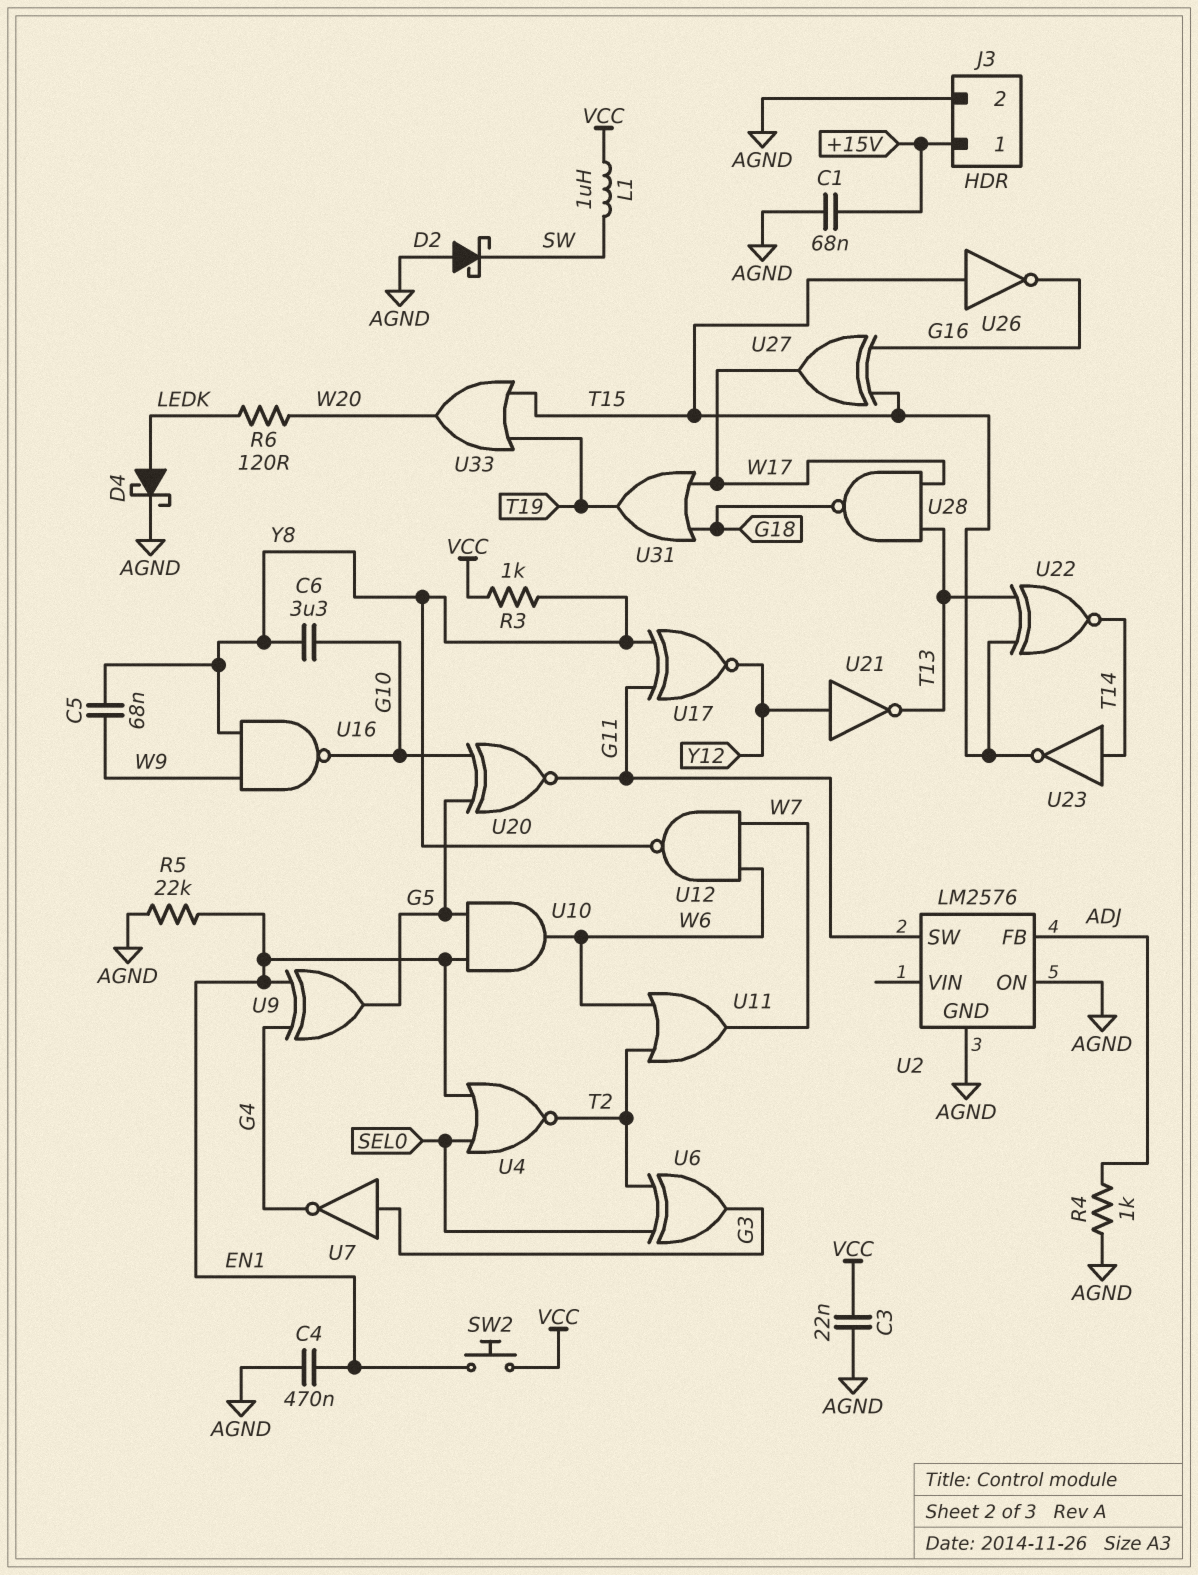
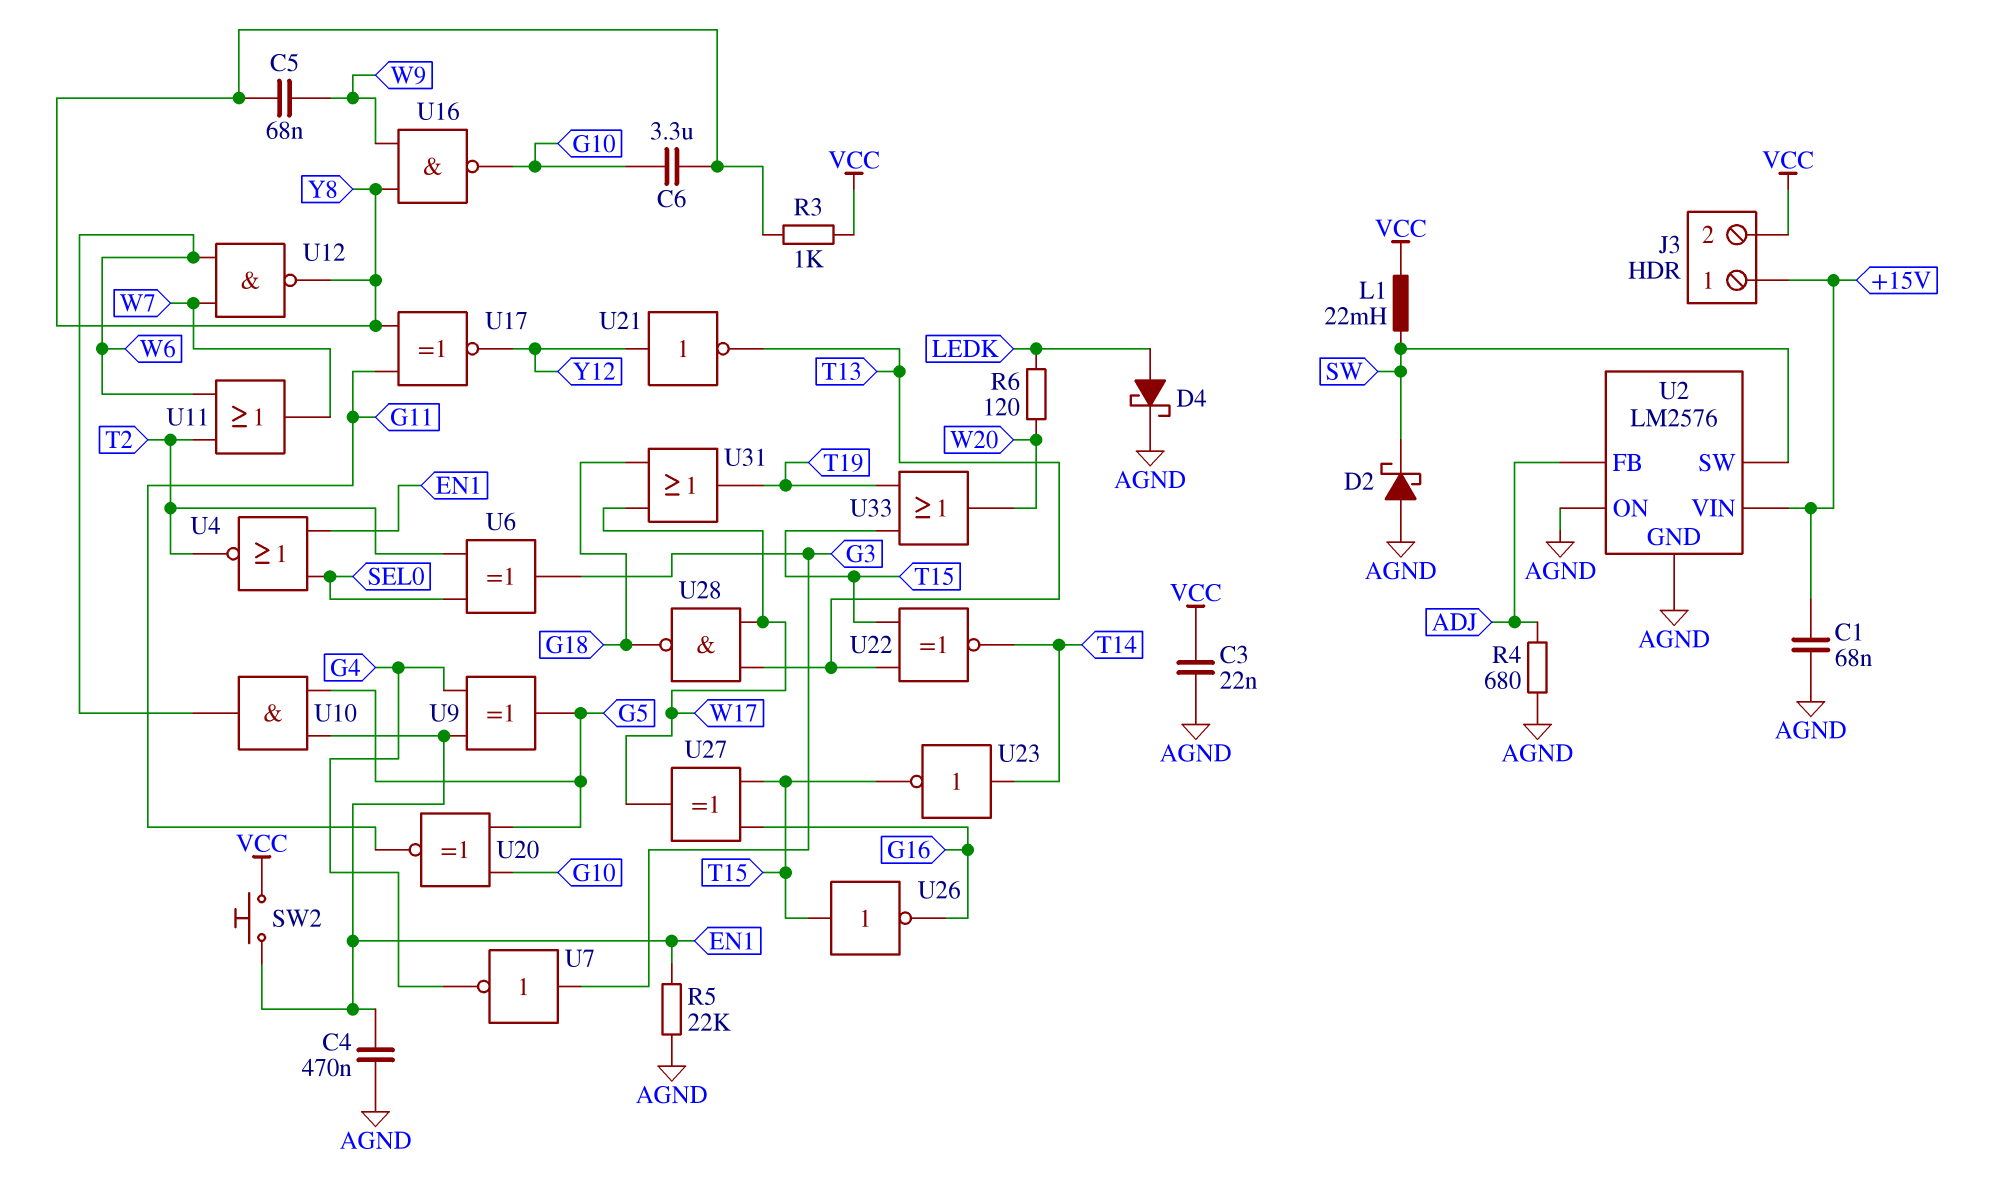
J3 pin 2: AGND -> VCC
L1: 1uH (SW, VCC) -> 22mH (SW, VCC)
R4: 1k (ADJ, AGND) -> 680 (ADJ, AGND)
U2 pin SW: G11 -> SW
U2 pin VIN: none -> +15V

